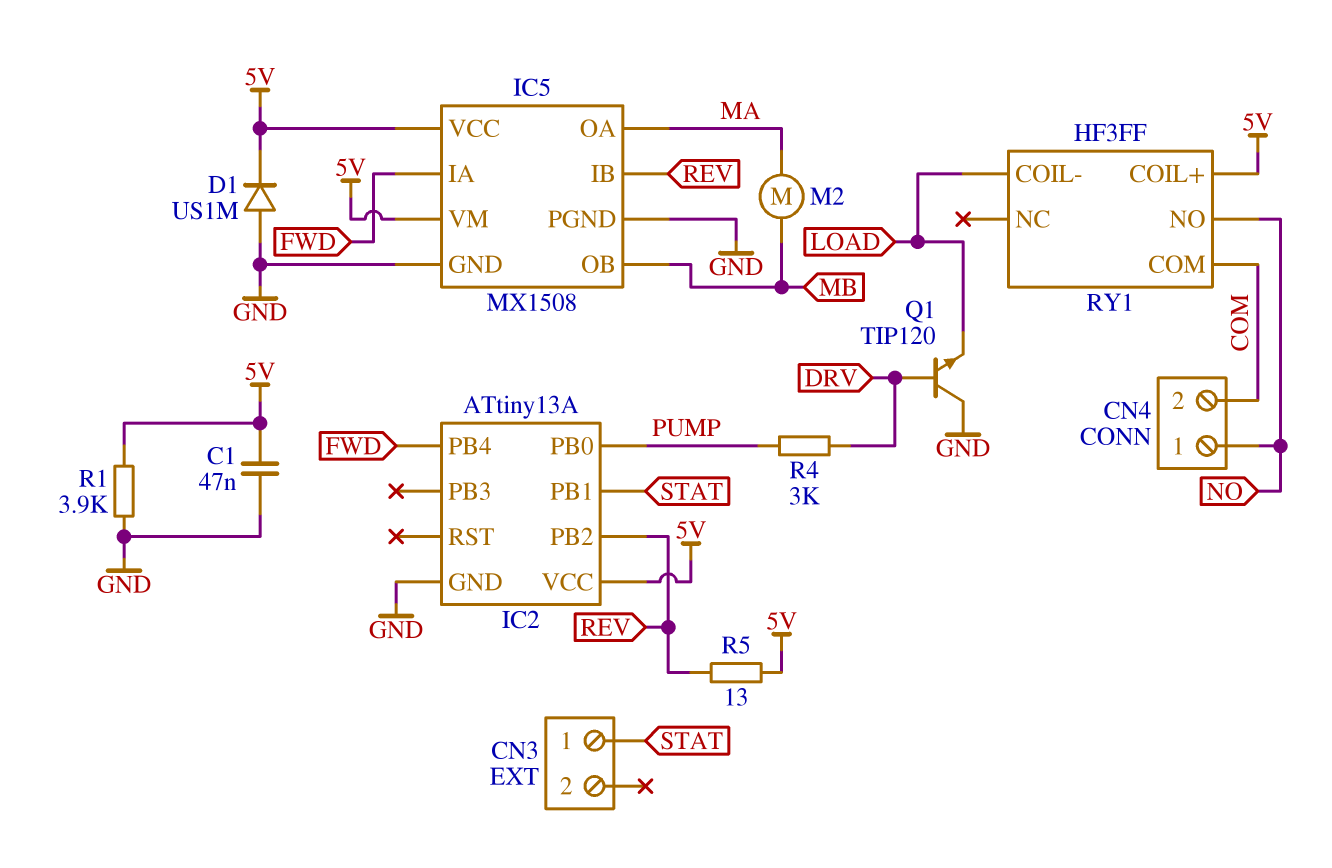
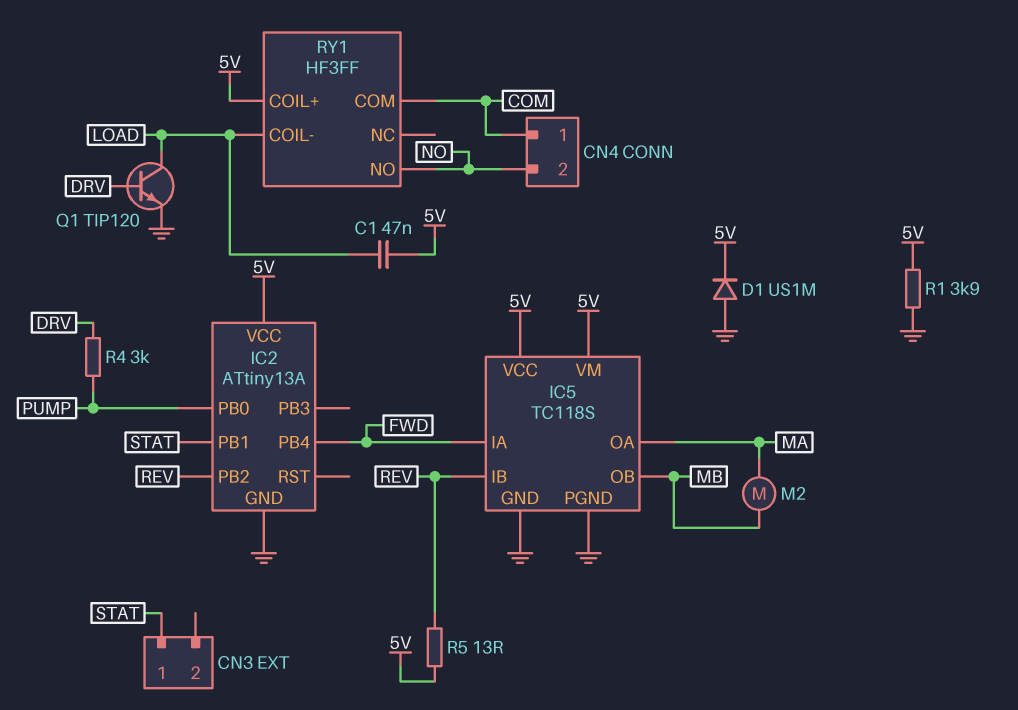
C1: 47nF (5V, GND) -> 47nF (5V, LOAD)
CN4 pin 1: NO -> COM
CN4 pin 2: COM -> NO
IC5: MX1508 -> TC118S
Q1: NPN TIP120 (B DRV, C GND, E LOAD) -> NPN TIP120 (B DRV, C LOAD, E GND)

